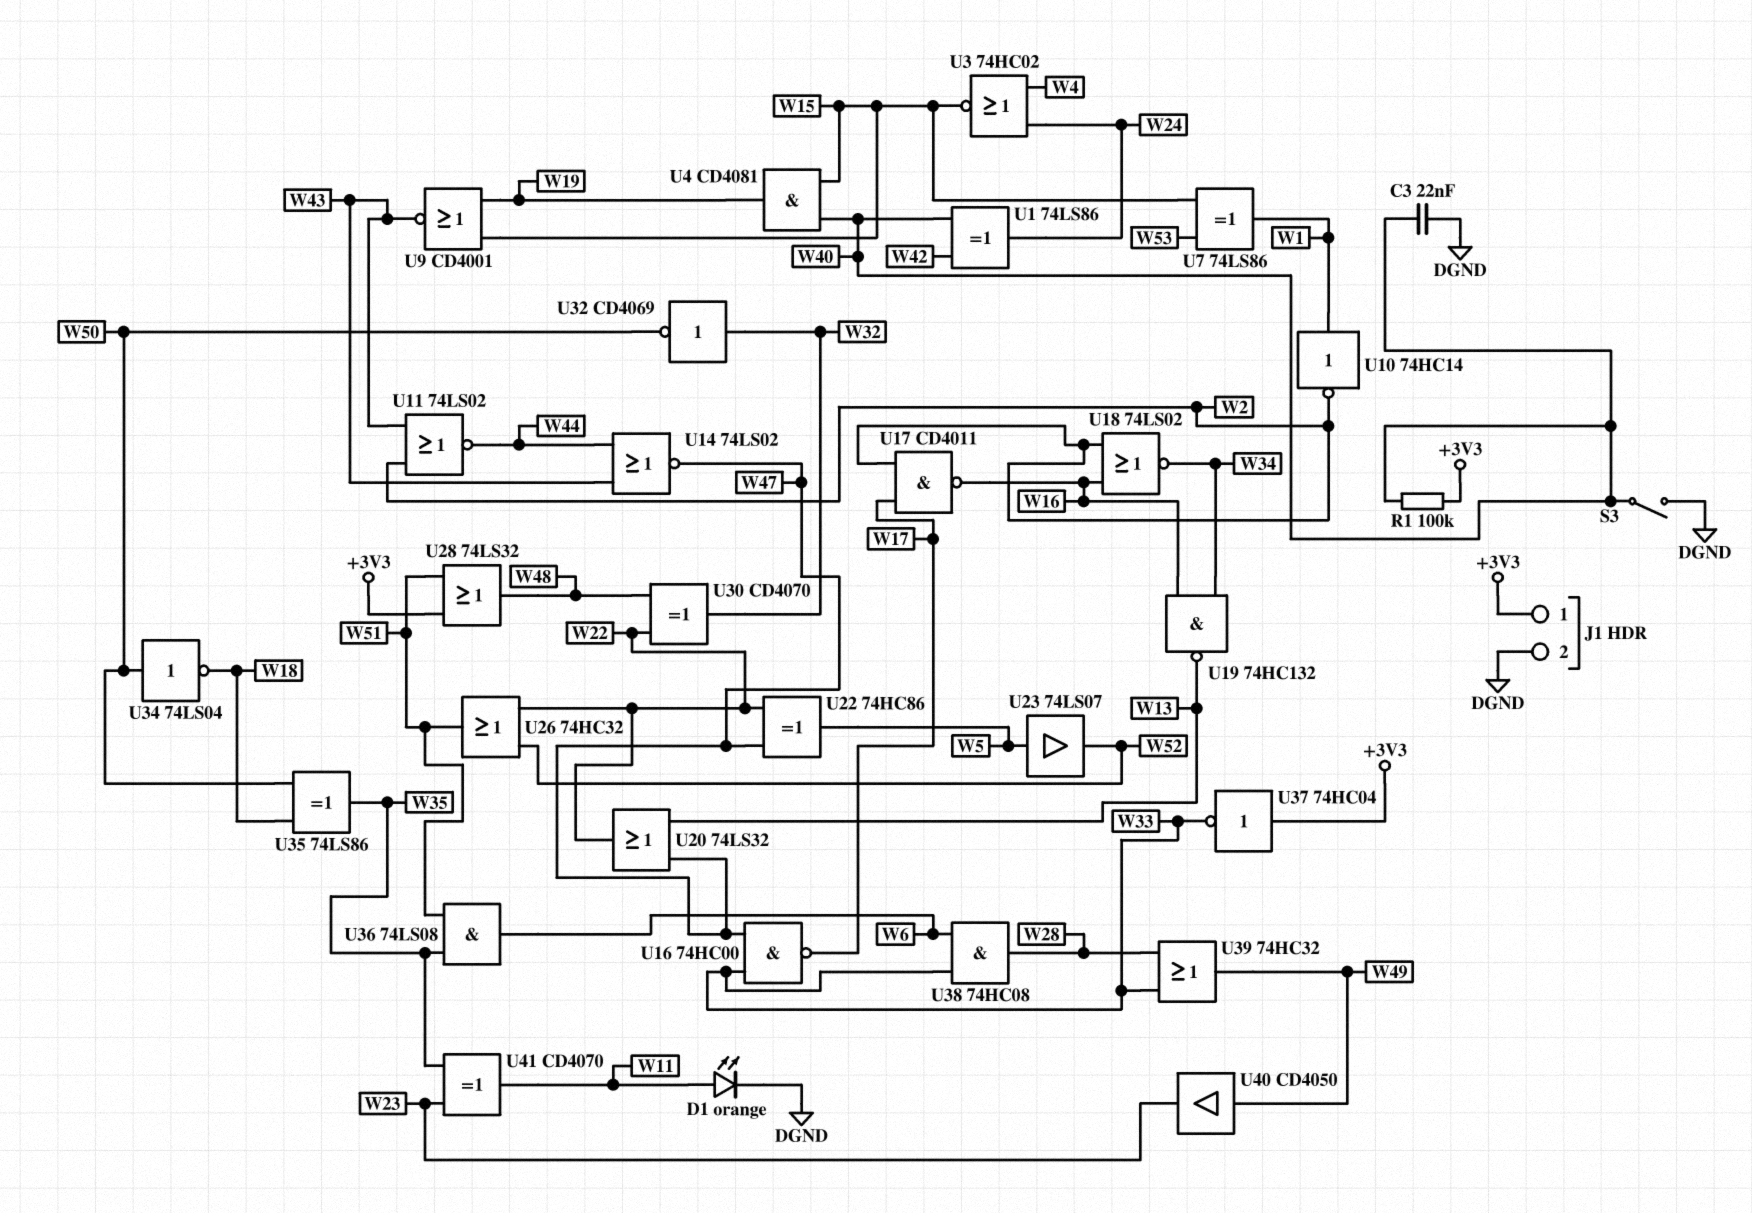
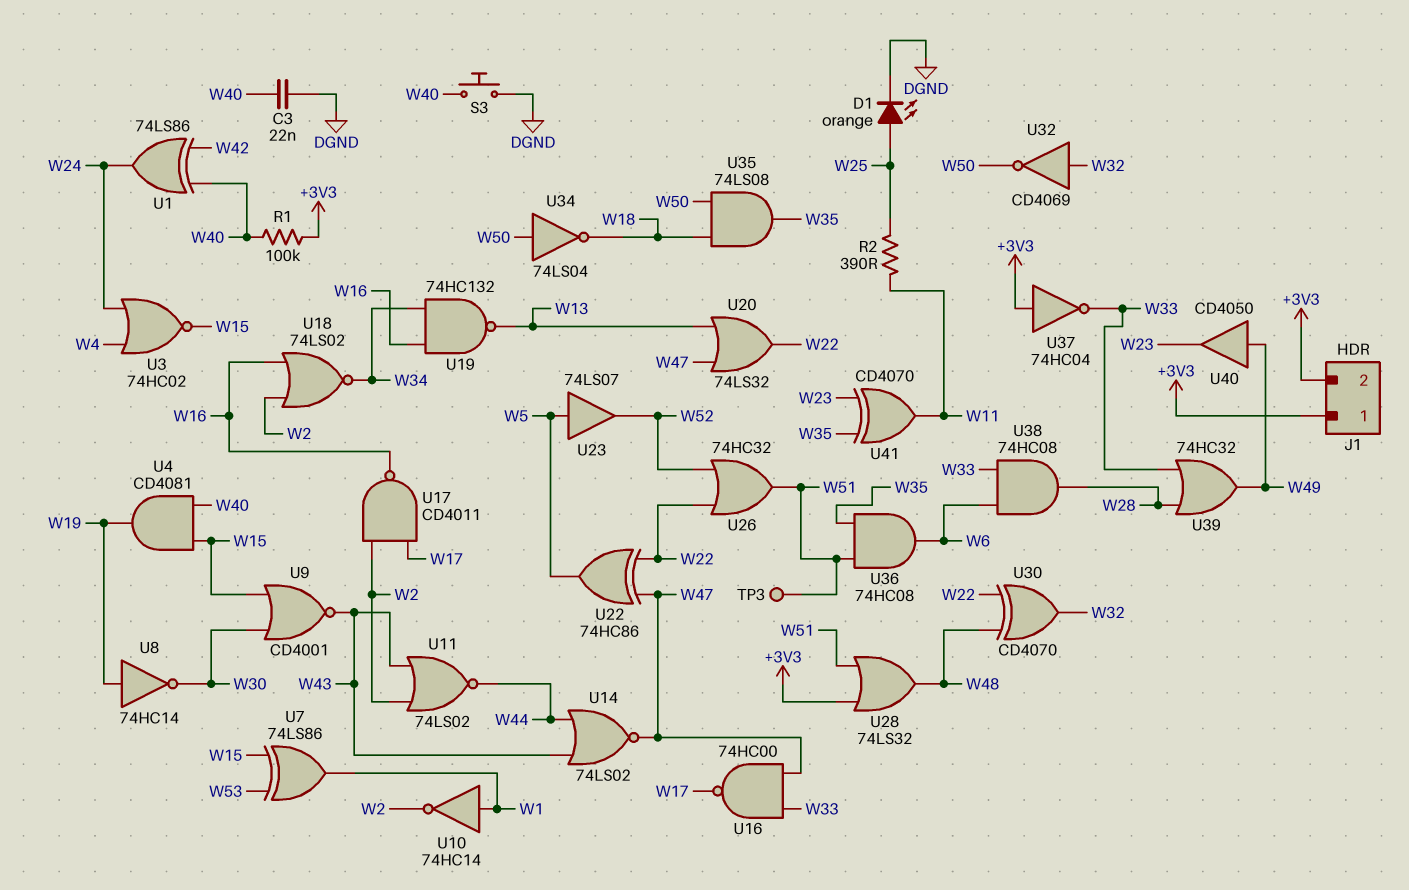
D1: LED orange (A W11, K DGND) -> LED orange (A W25, K DGND)
J1 pin 2: DGND -> +3V3
R2: none -> 390 (W11, W25)
S3: switch (DGND, W40) -> button (DGND, W40)
TP3: none -> test point (W51)
U8: none -> NOT 74HC14 (in W19, out W30)
U9: NOR CD4001 (in W15, in W19, out W43) -> NOR CD4001 (in W15, in W30, out W43)
U35: XOR 74LS86 (in W18, in W50, out W35) -> AND 74LS08 (in W18, in W50, out W35)
U36: AND 74LS08 (in W35, in W51, out W6) -> AND 74HC08 (in W35, in W51, out W6)

